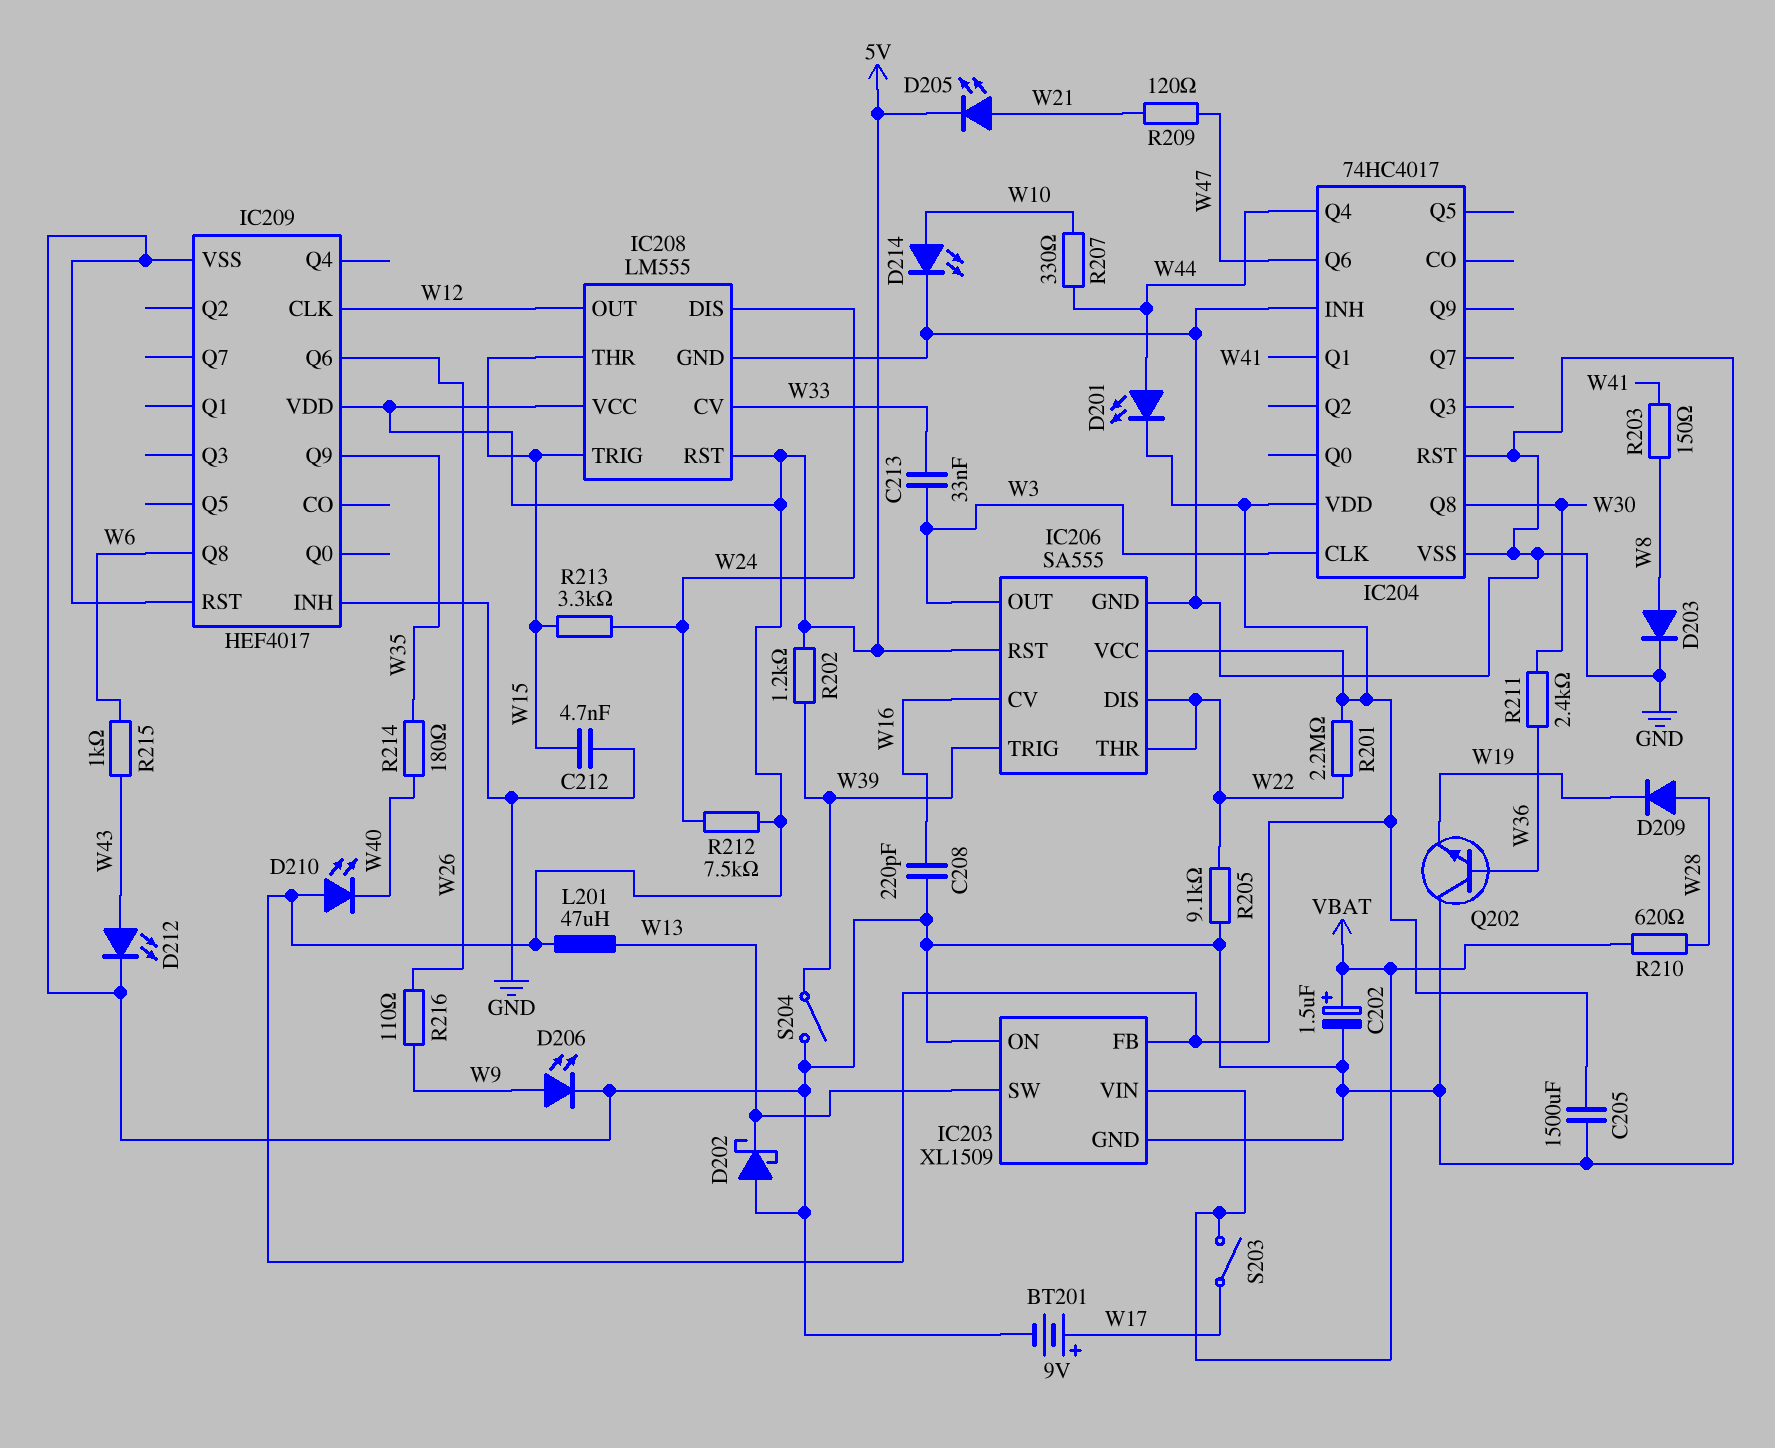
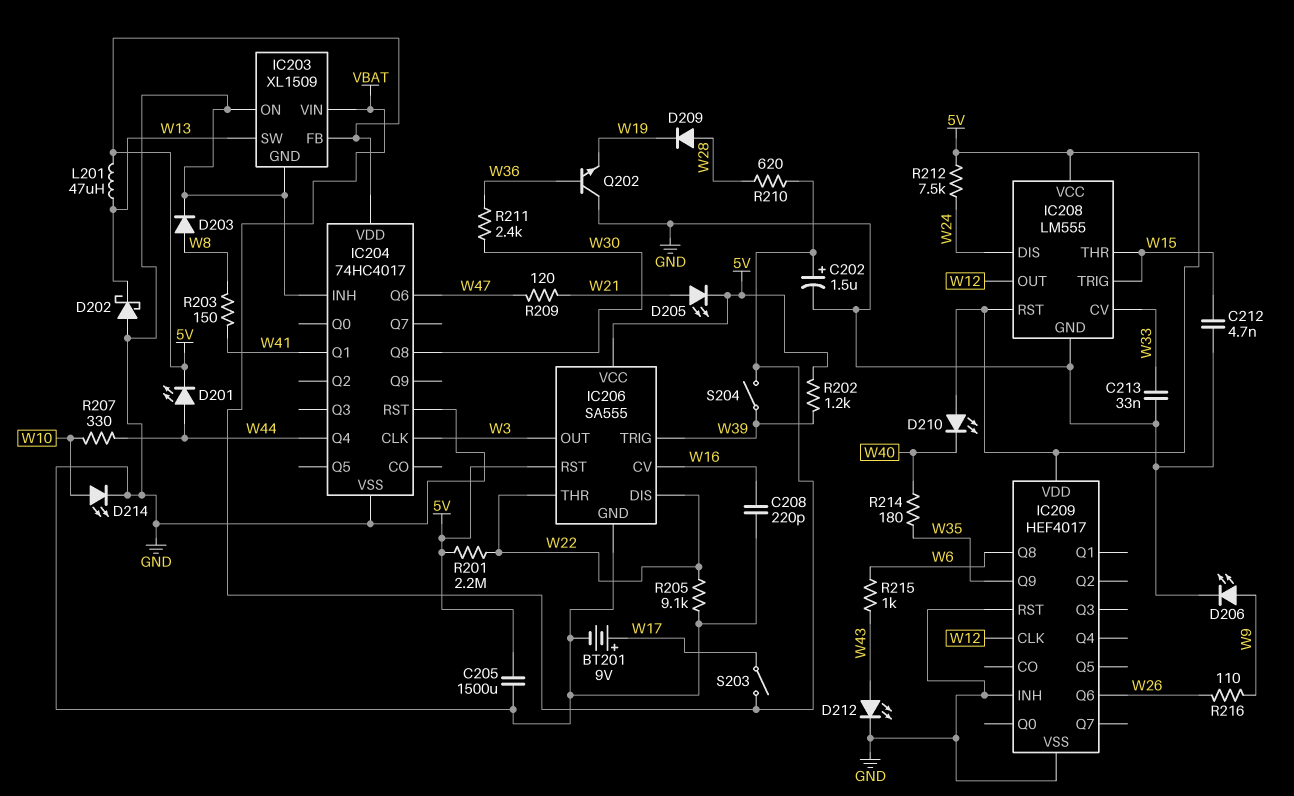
C213: 33nF (W3, W33) -> 33nF (GND, W33)
R213: 3.3k (W15, W24) -> none
S204: switch (GND, W39) -> switch (VBAT, W39)

